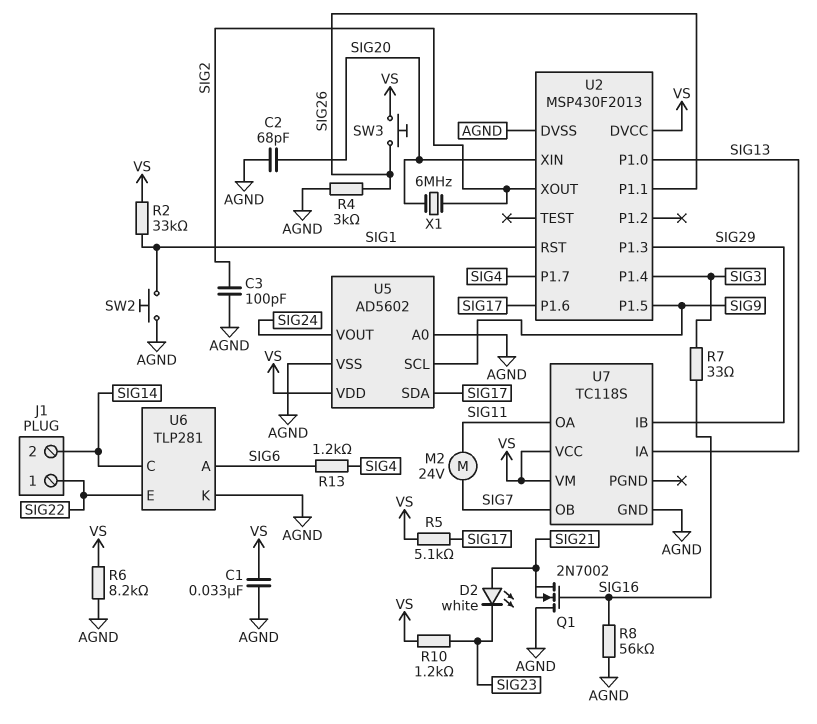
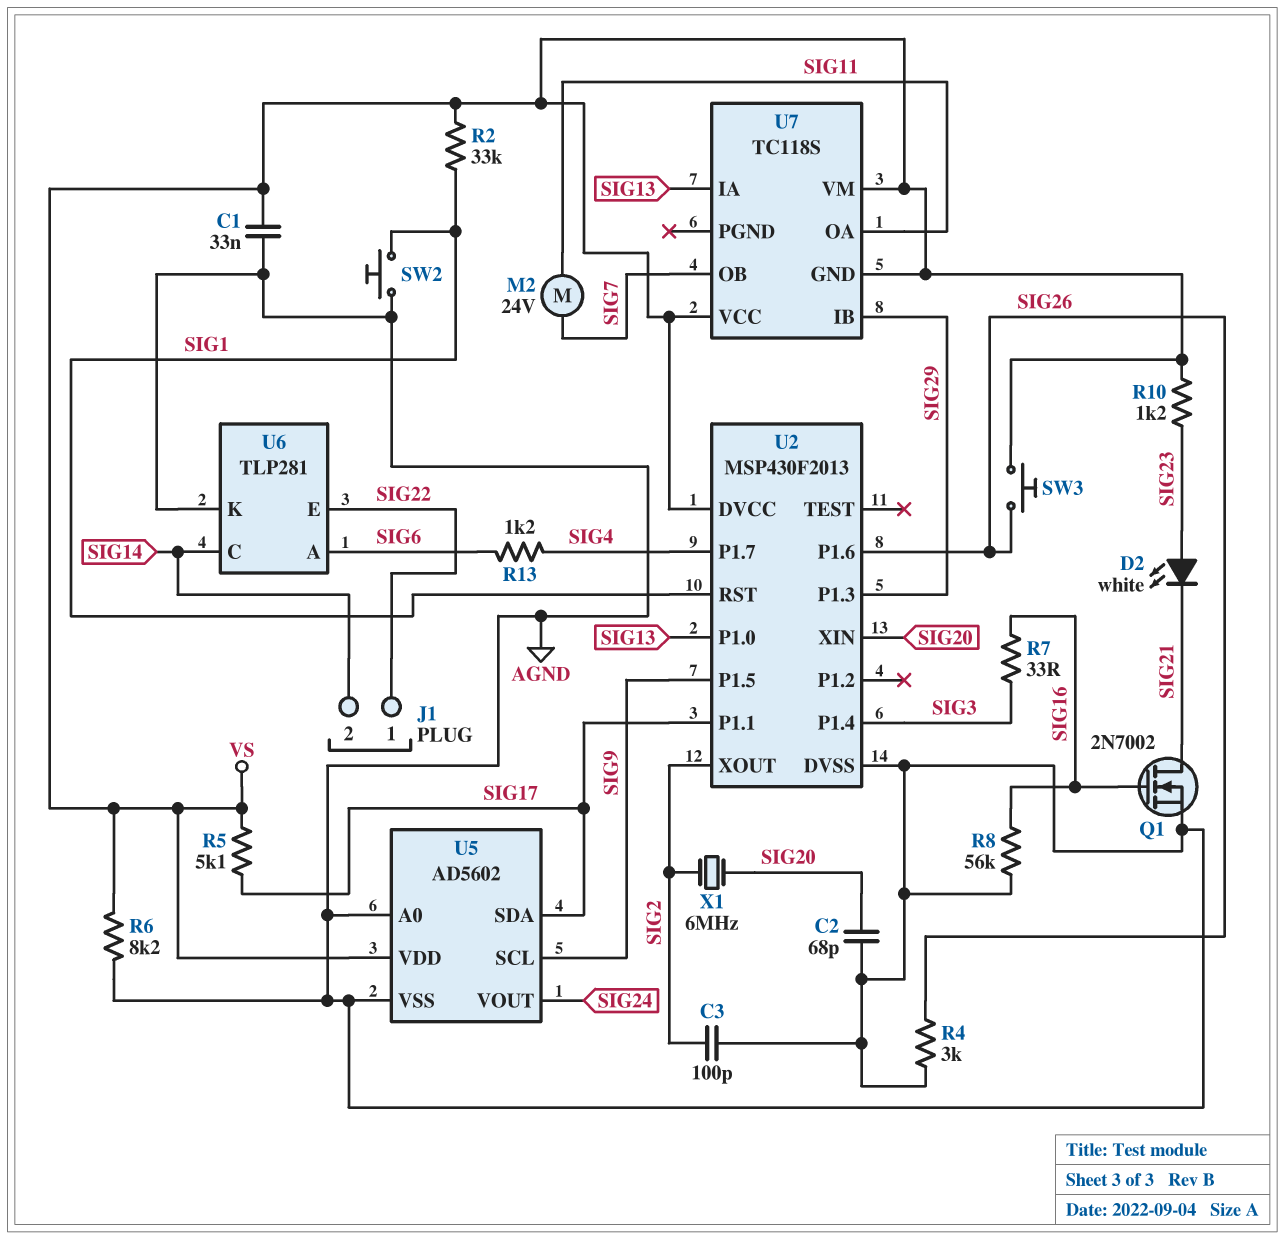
D2: LED white (A SIG21, K SIG23) -> LED white (A SIG23, K SIG21)
Q1: NMOS 2N7002 (G SIG16, D AGND, S SIG21) -> NMOS 2N7002 (G SIG16, D SIG21, S AGND)
U2 pin P1.1: SIG26 -> SIG17
U2 pin P1.6: SIG17 -> SIG26
U7 pin GND: AGND -> VS

